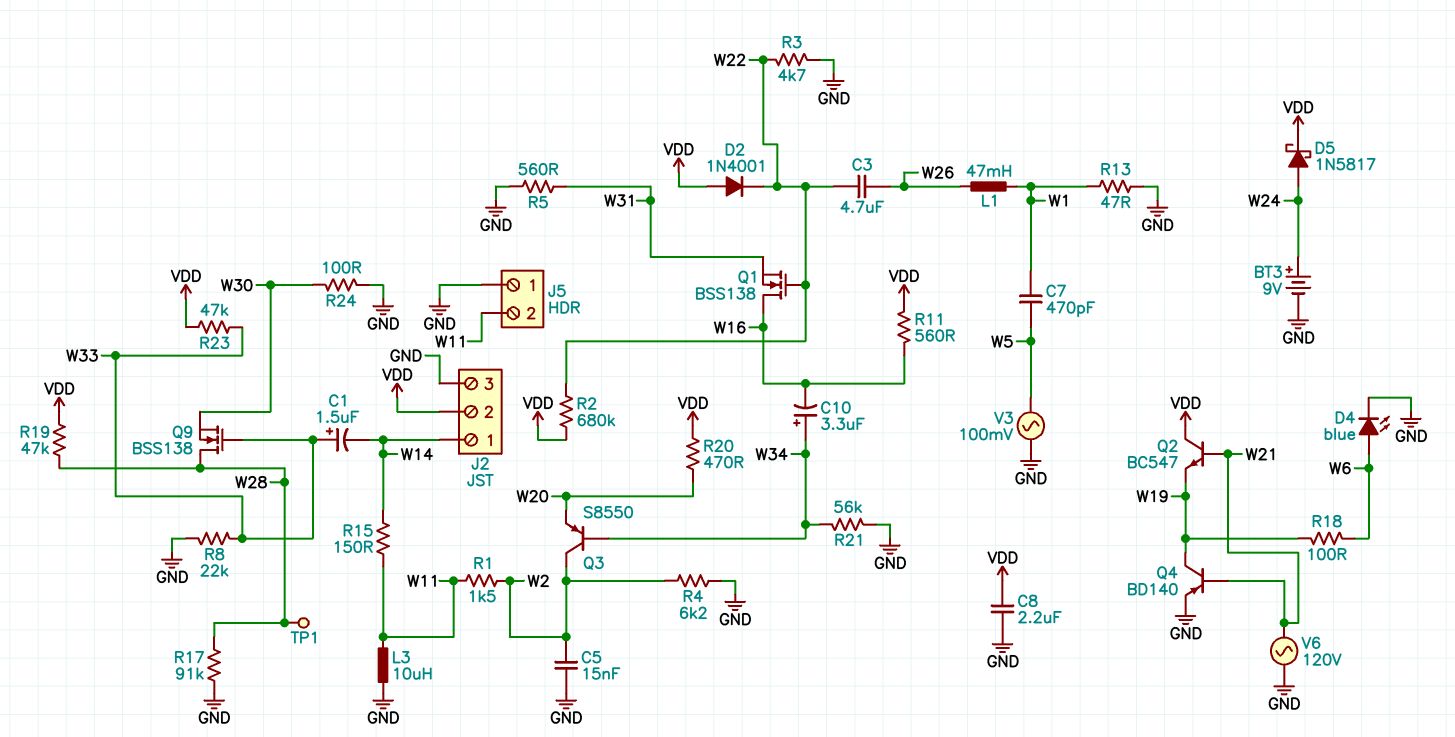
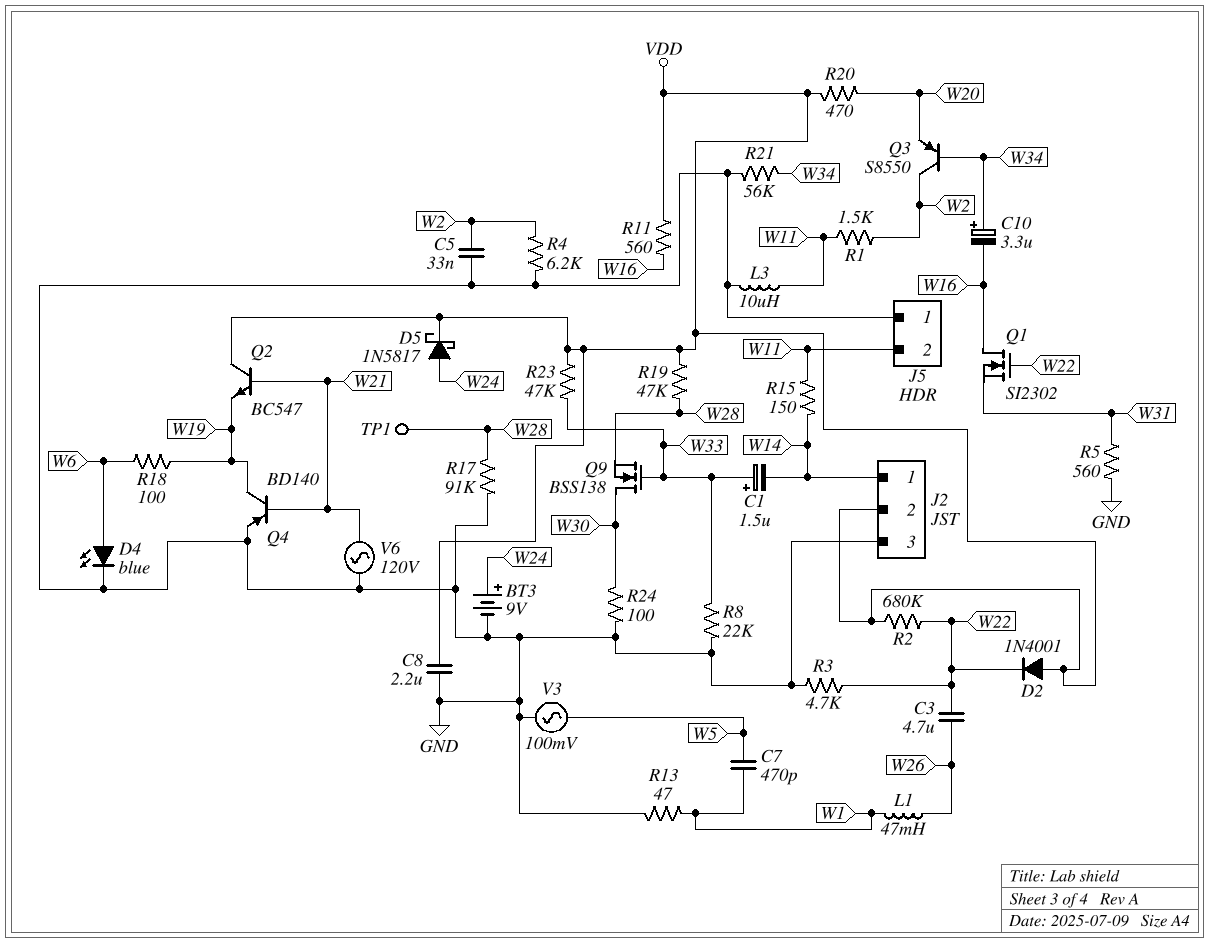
C5: 15nF (GND, W2) -> 33nF (GND, W2)
Q1: NMOS BSS138 (G W22, D W16, S W31) -> NMOS SI2302 (G W22, D W16, S W31)
Q9: NMOS BSS138 (G W33, D W28, S W30) -> NMOS BSS138 (G W33, D W30, S W28)

